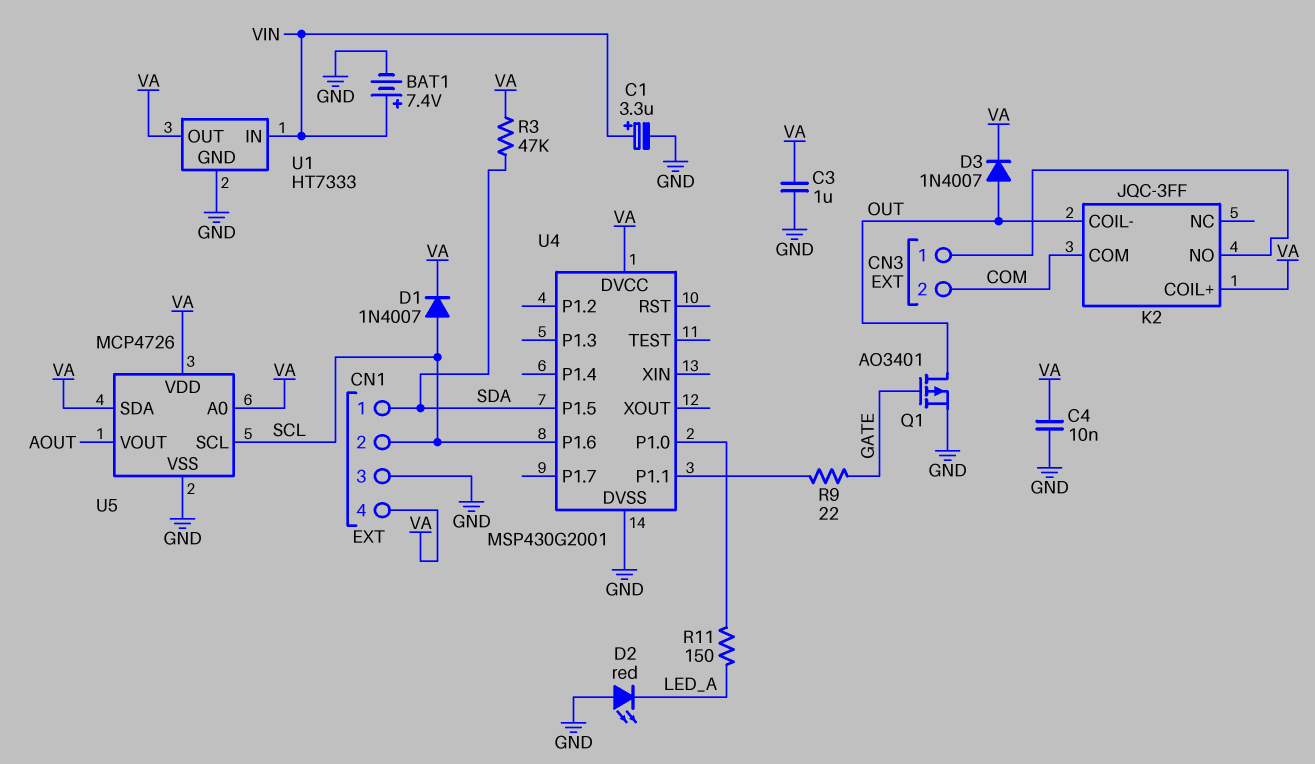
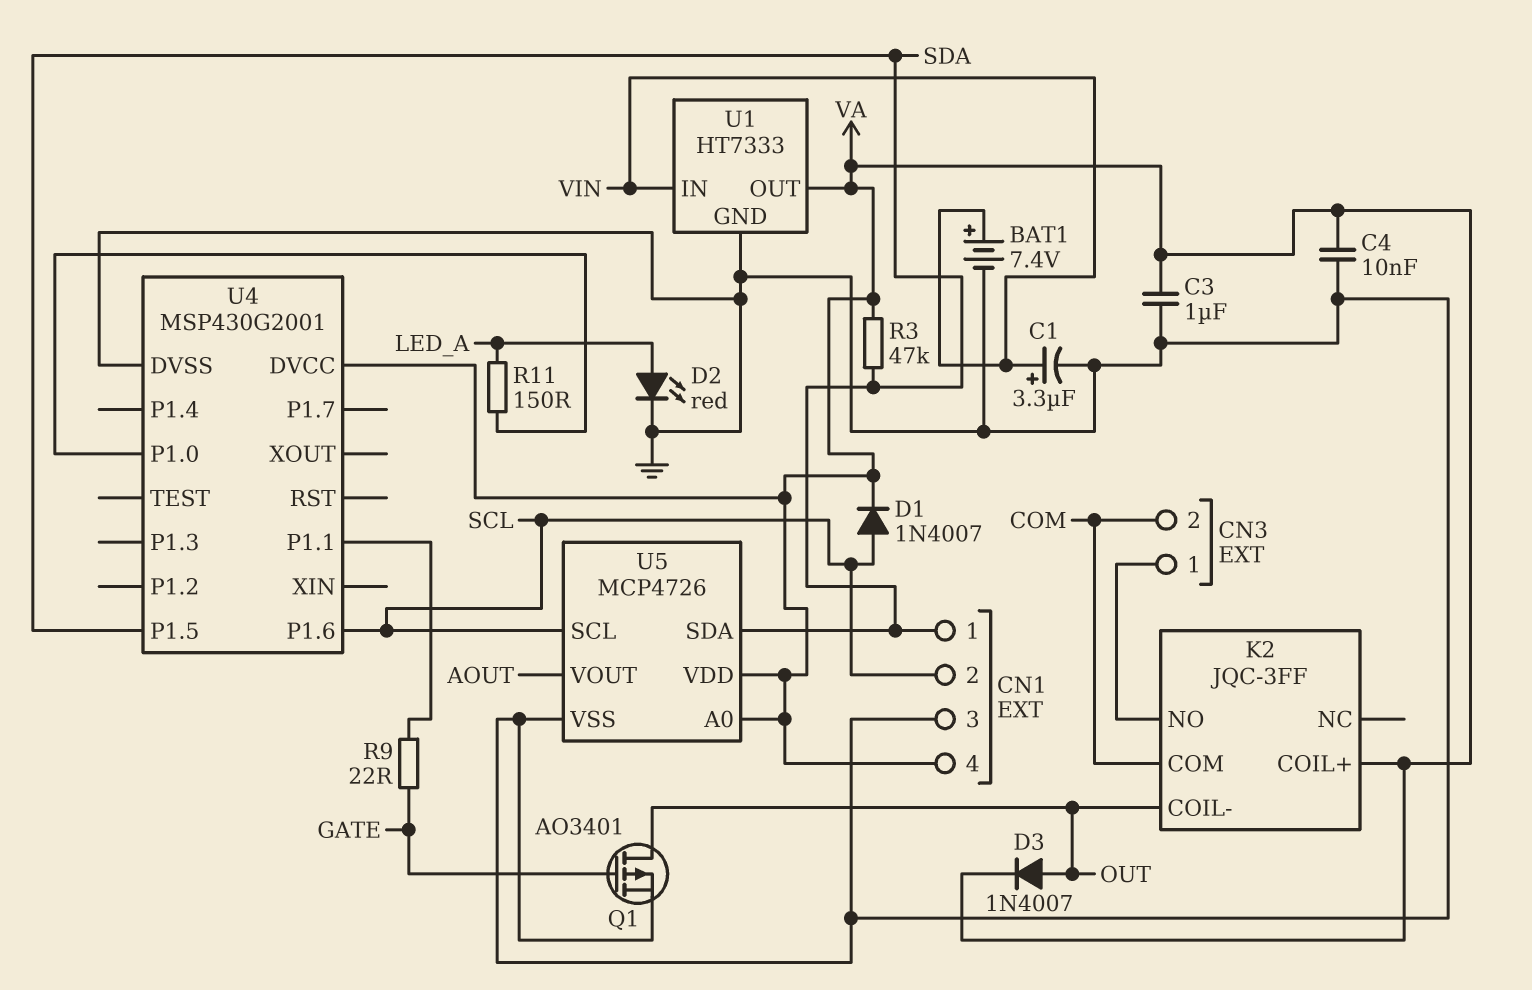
D2: LED red (A GND, K LED_A) -> LED red (A LED_A, K GND)
U5 pin SDA: VA -> SDA

